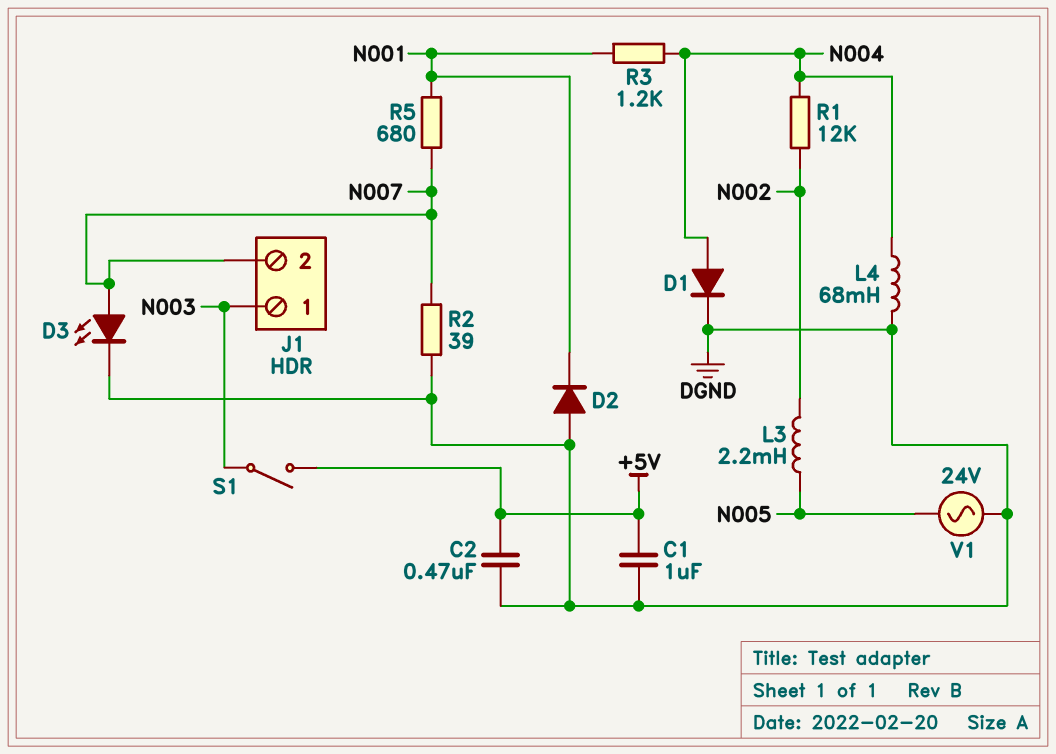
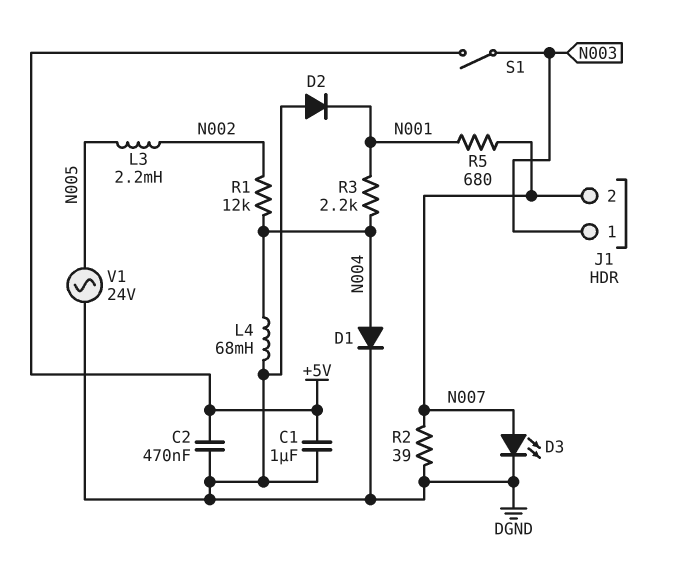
R3: 1.2k (N001, N004) -> 2.2k (N001, N004)

